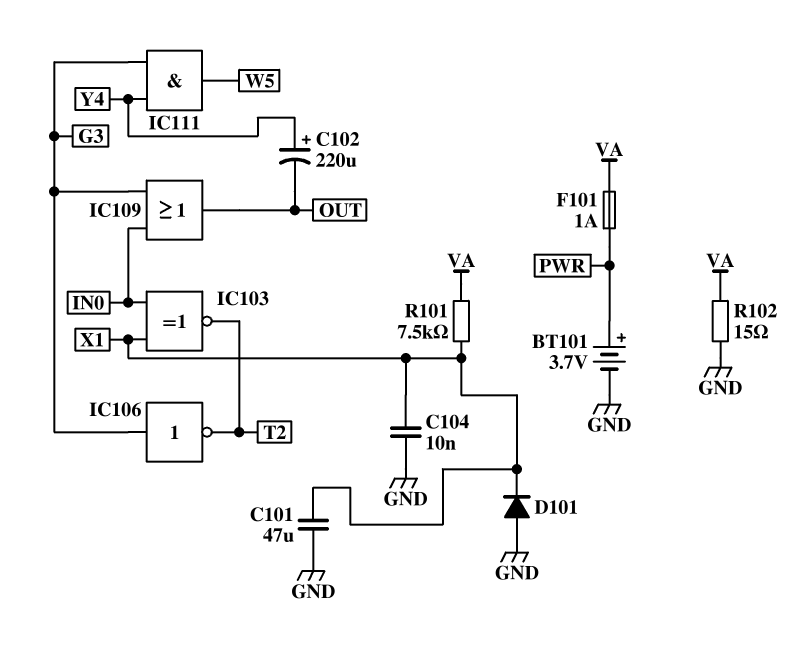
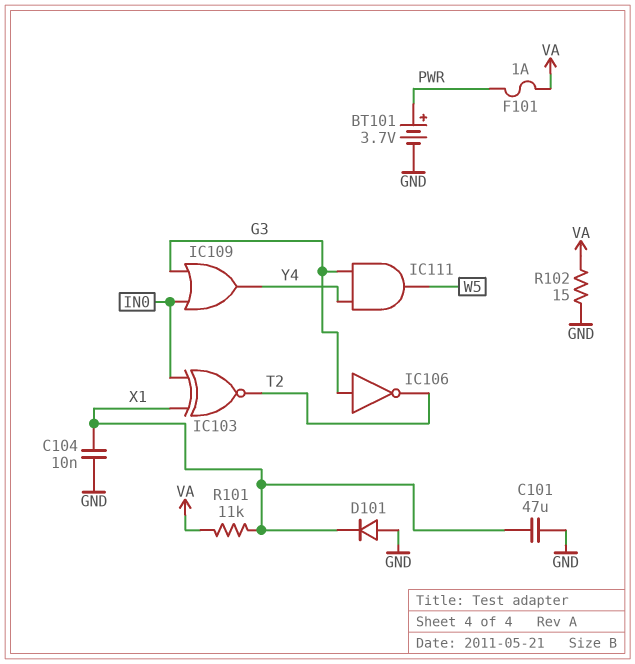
C102: 220uF (plus Y4, minus OUT) -> none
IC109: OR (in G3, in IN0, out OUT) -> OR (in G3, in IN0, out Y4)
R101: 7.5k (VA, X1) -> 11k (VA, X1)

